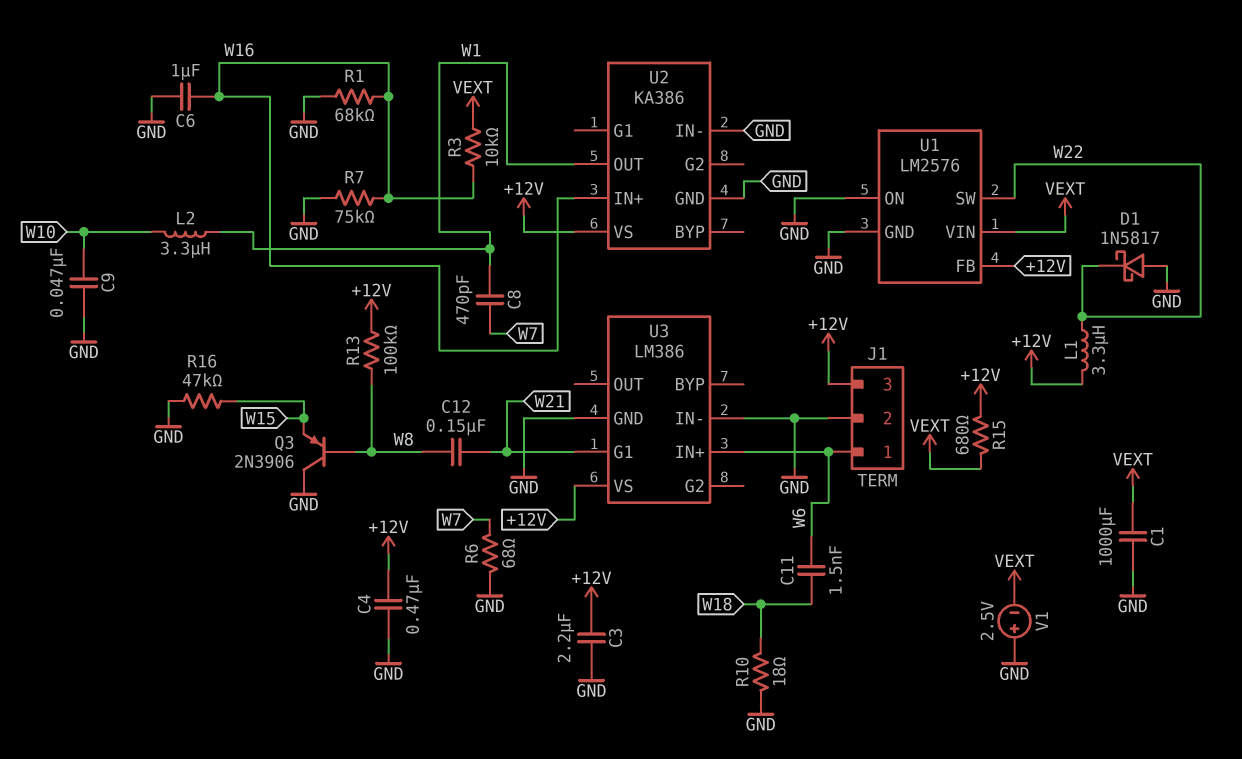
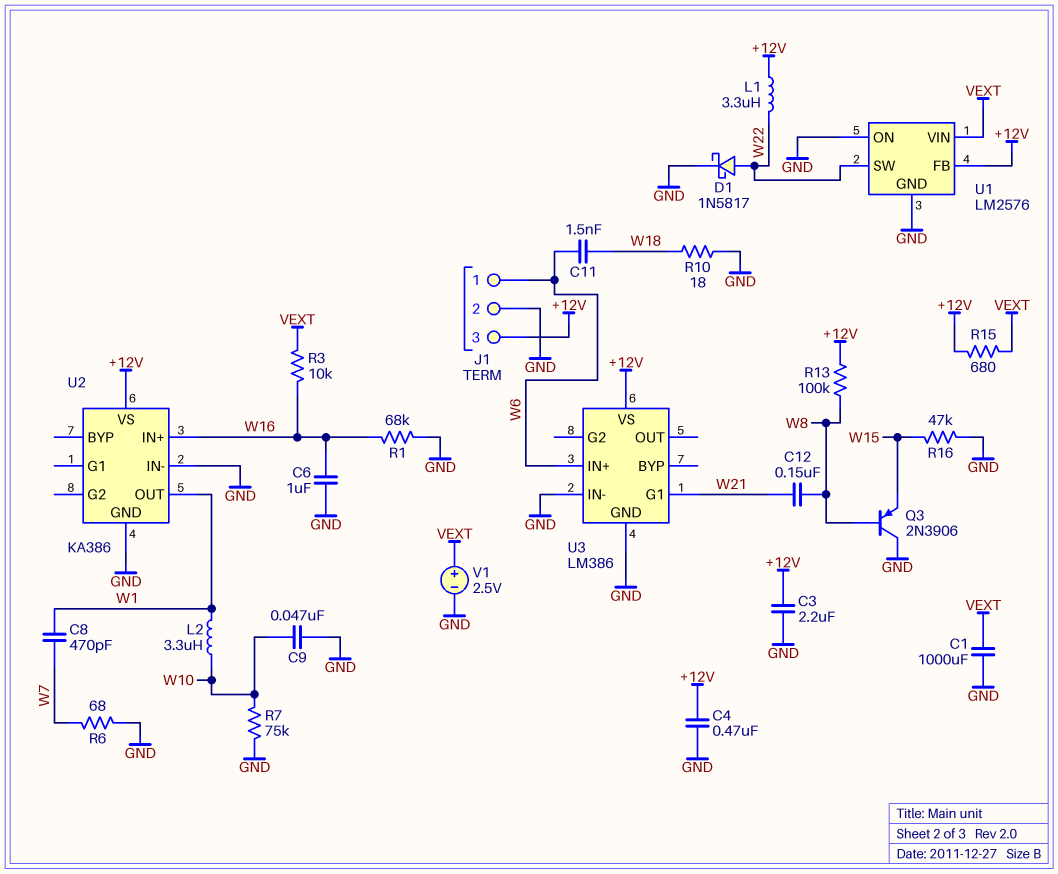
D1: schottky 1N5817 (A GND, K W22) -> schottky 1N5817 (A W22, K GND)
R7: 75k (GND, W16) -> 75k (GND, W10)
V1: 2.5V (plus GND, minus VEXT) -> 2.5V (plus VEXT, minus GND)

